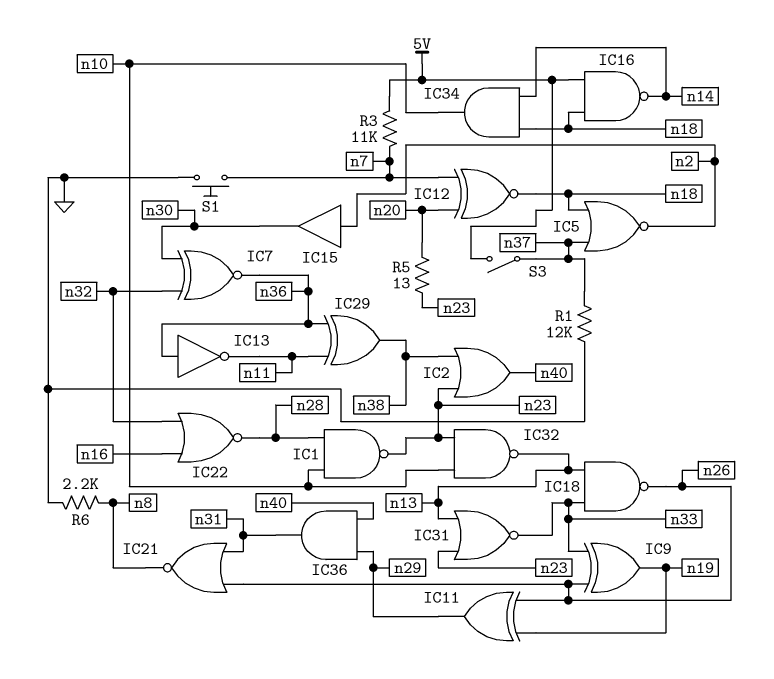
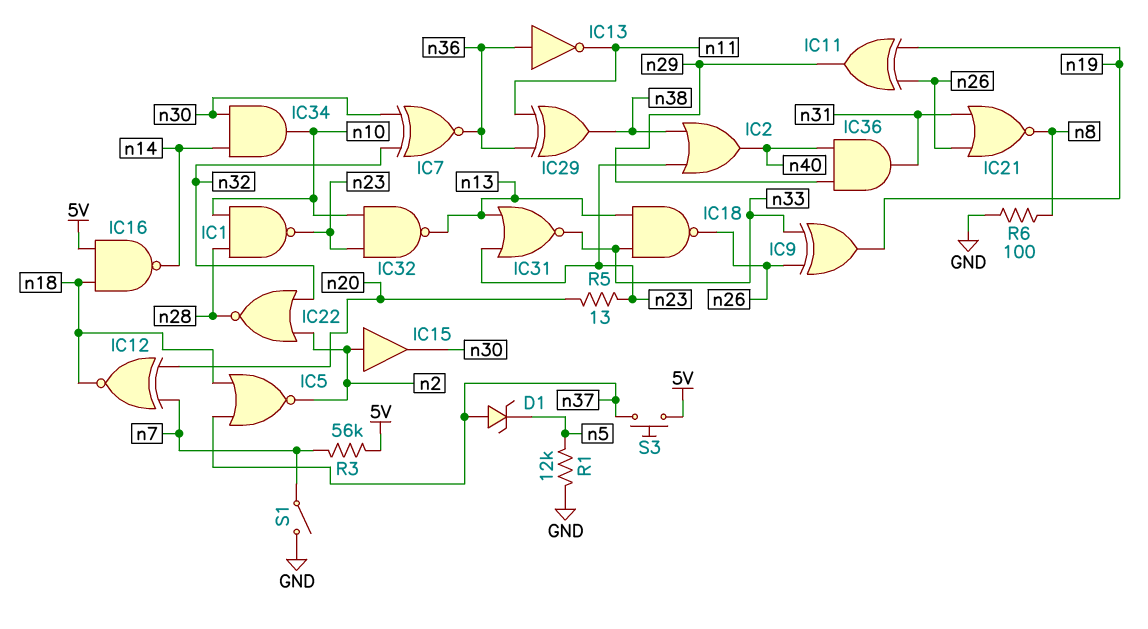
D1: none -> zener (A n37, K n5)
IC22: NOR (in n16, in n32, out n28) -> NOR (in n2, in n32, out n28)
IC34: AND (in n14, in n18, out n10) -> AND (in n14, in n30, out n10)
R1: 12k (GND, n37) -> 12k (GND, n5)
R3: 11k (5V, n7) -> 56k (5V, n7)
R6: 2.2k (GND, n8) -> 100 (GND, n8)
S1: button (GND, n7) -> switch (GND, n7)
S3: switch (5V, n37) -> button (5V, n37)

